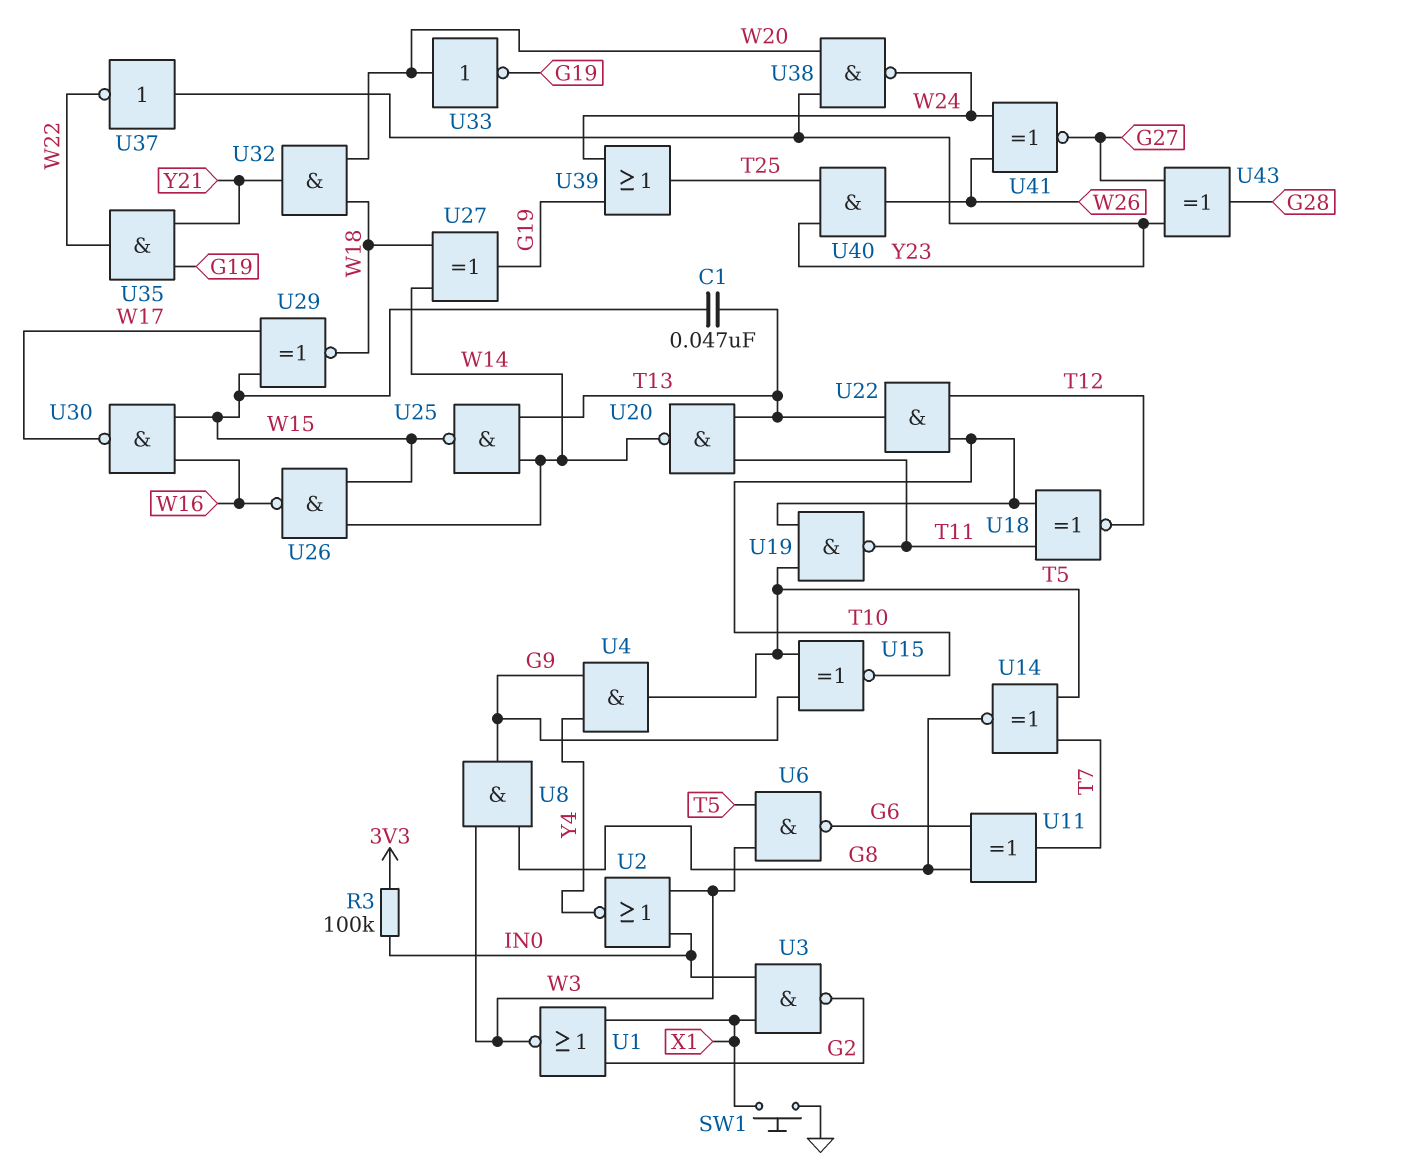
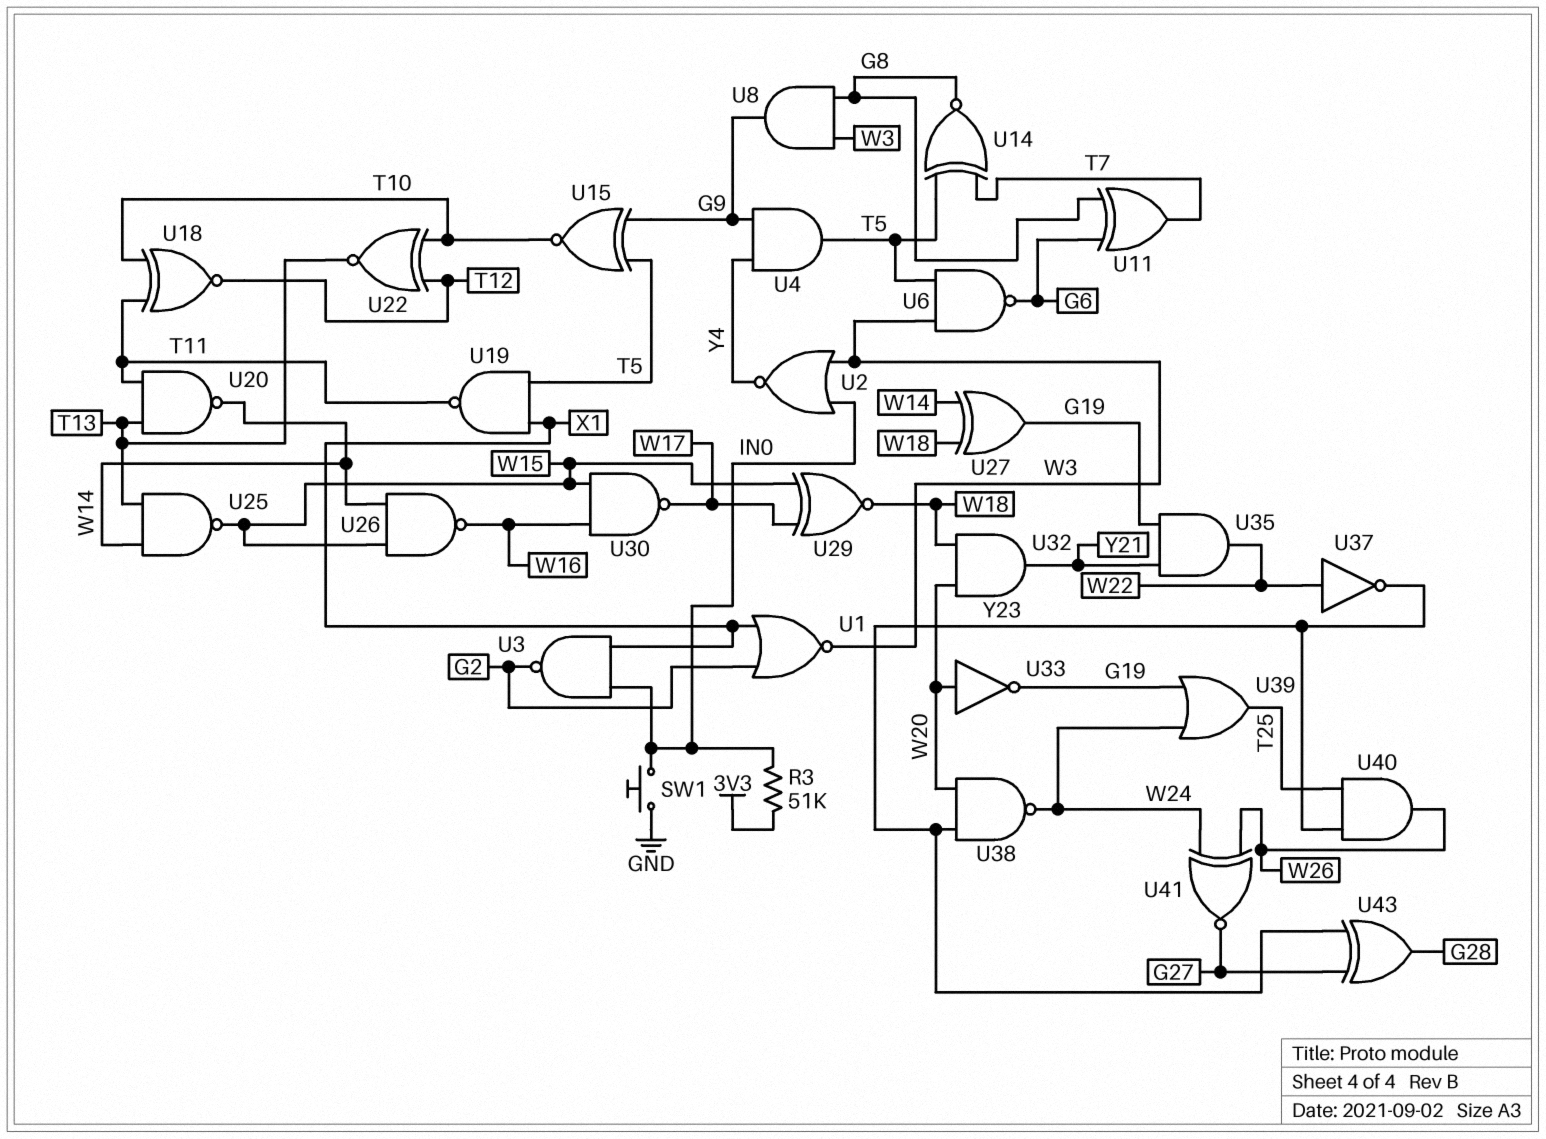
C1: 47nF (T13, W15) -> none
R3: 100k (3V3, IN0) -> 51k (3V3, IN0)
SW1: button (GND, X1) -> button (GND, IN0)
U19: NAND (in T5, in T10, out T11) -> NAND (in T5, in X1, out T11)
U22: AND (in T10, in T12, out T13) -> XNOR (in T10, in T12, out T13)
U37: NOT (in Y23, out W22) -> NOT (in W22, out Y23)

